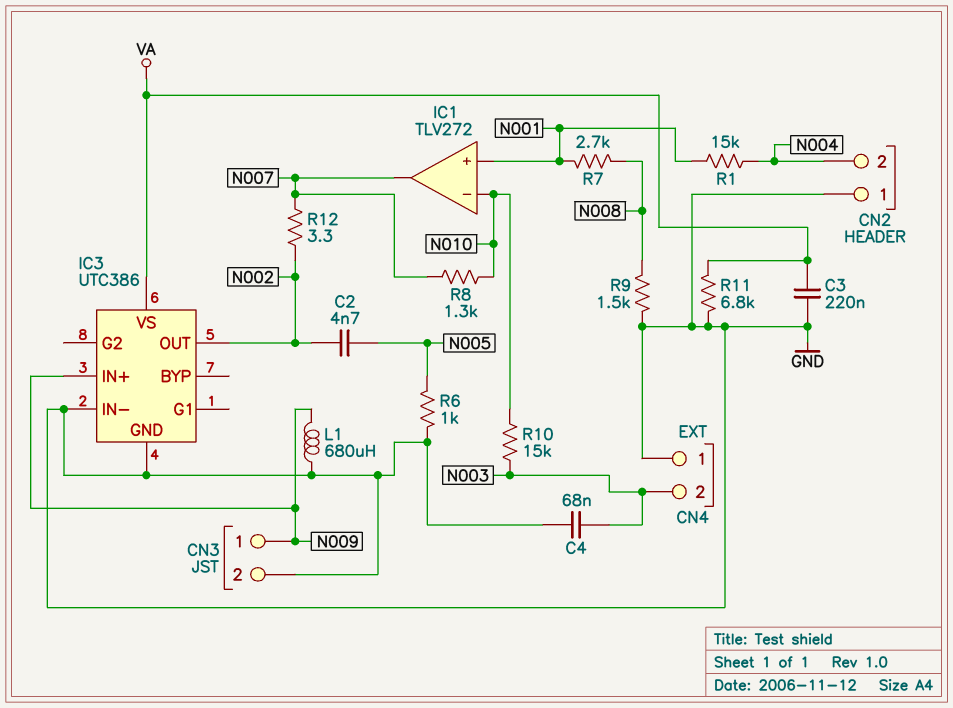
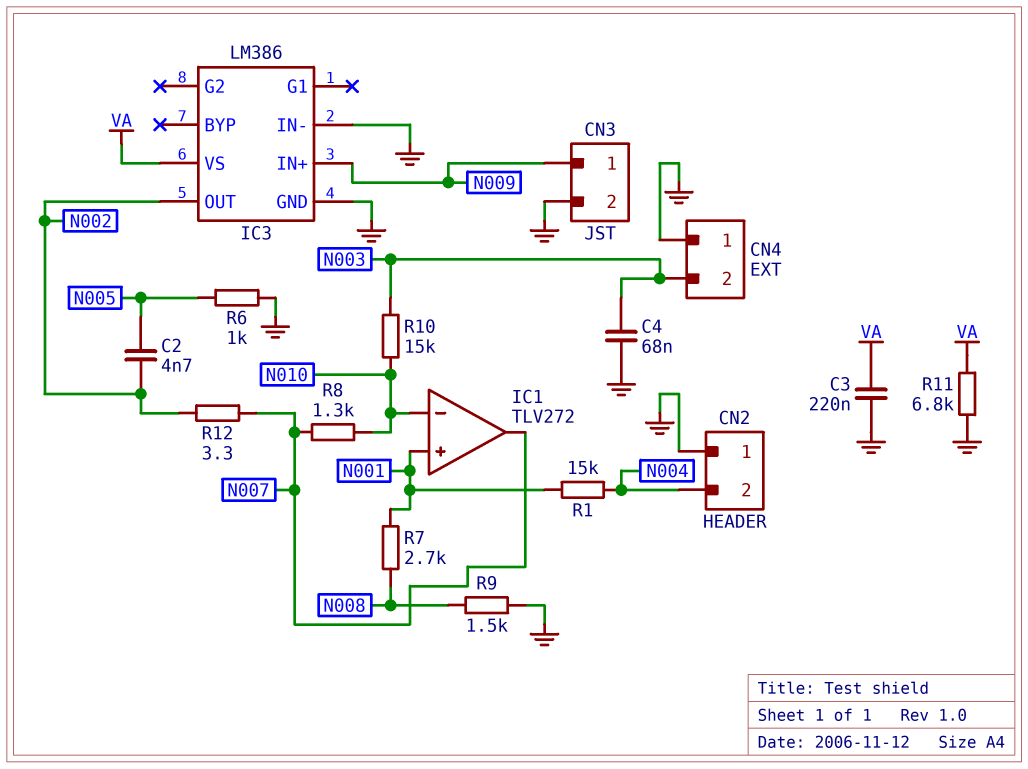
IC3: UTC386 -> LM386
L1: 680uH (GND, N009) -> none

